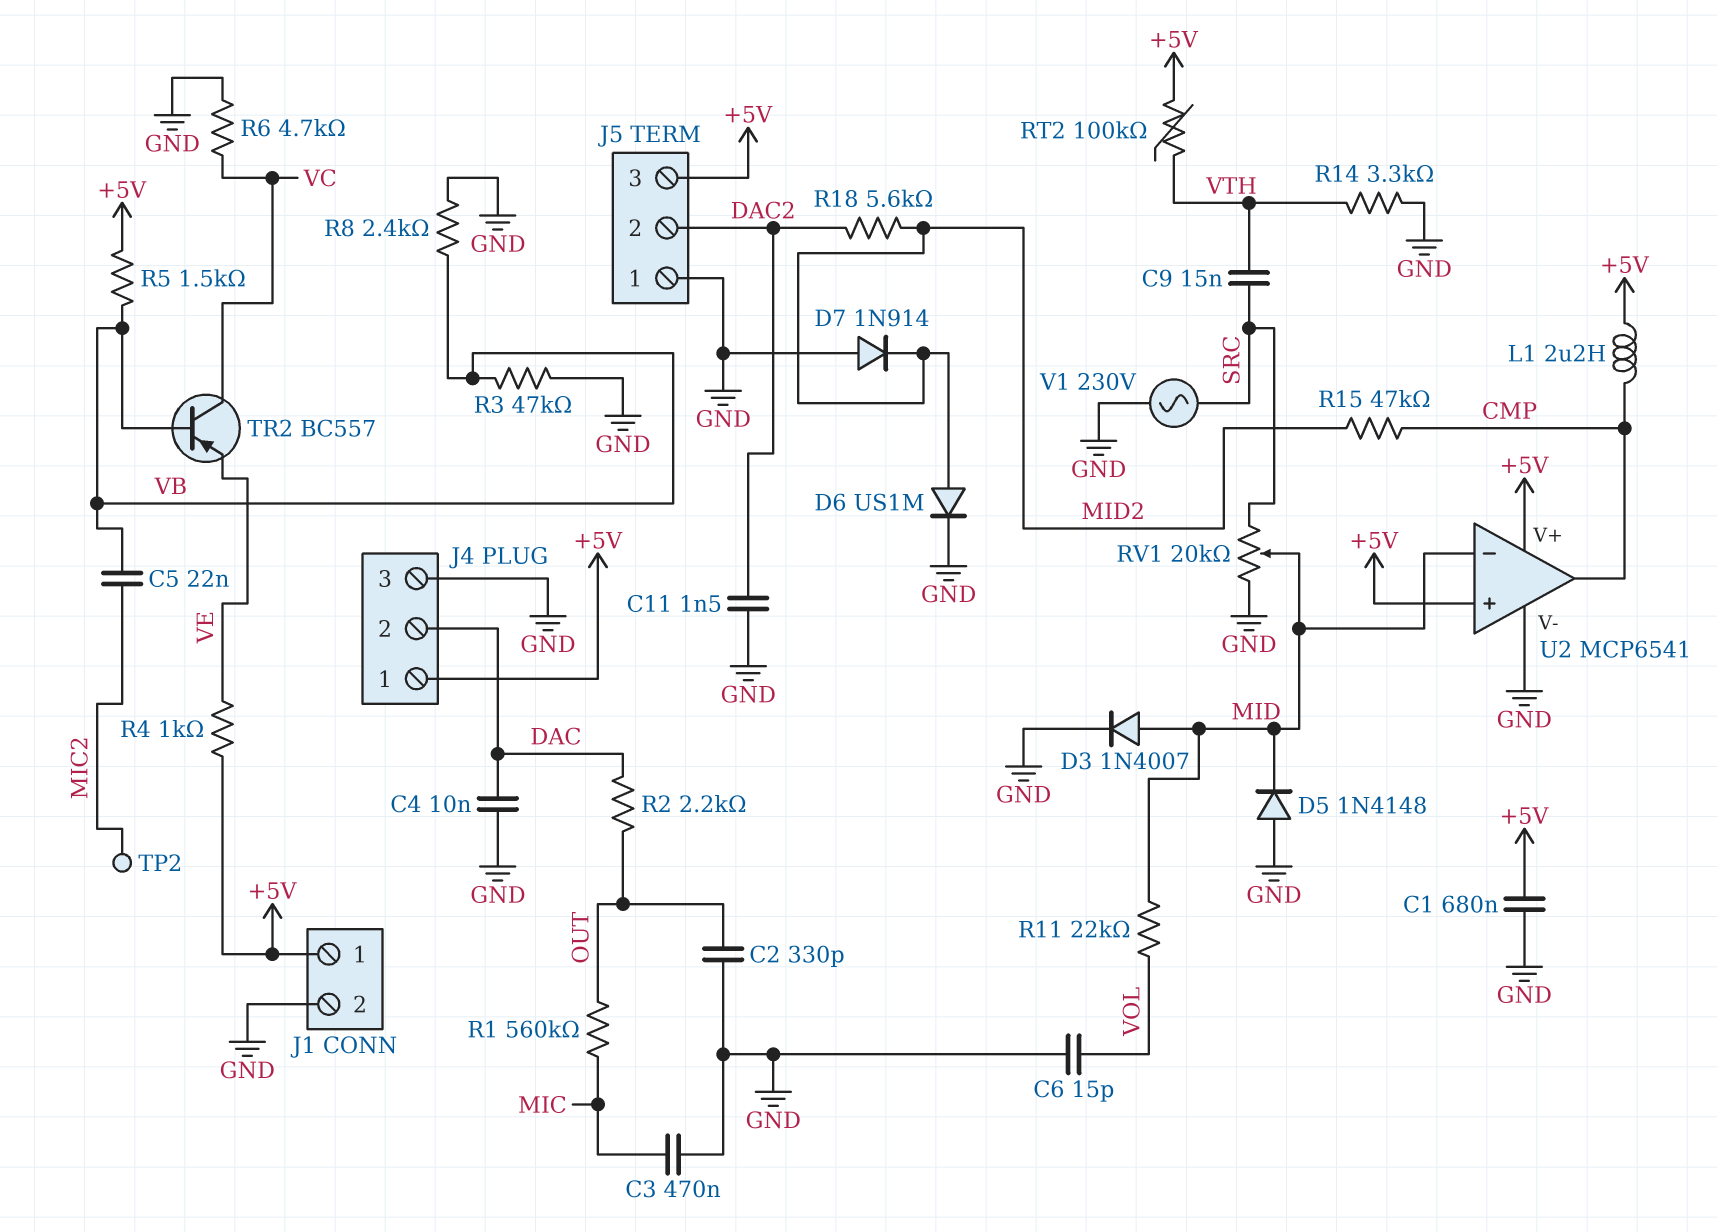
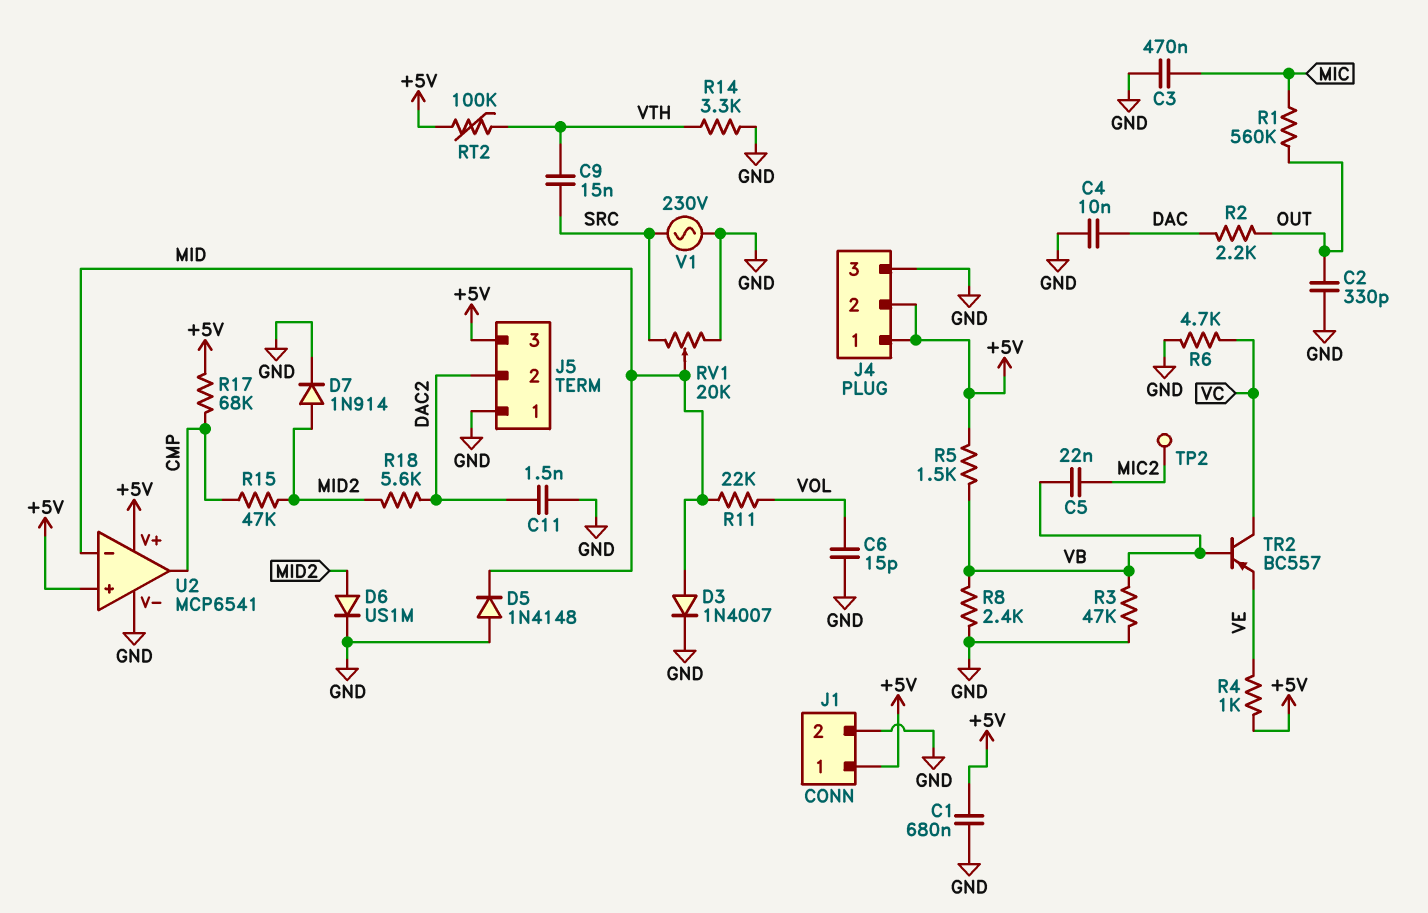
D7: diode 1N914 (A GND, K MID2) -> diode 1N914 (A MID2, K GND)
J4 pin 2: DAC -> +5V
L1: 2.2uH (+5V, CMP) -> none
R17: none -> 68k (+5V, CMP)

